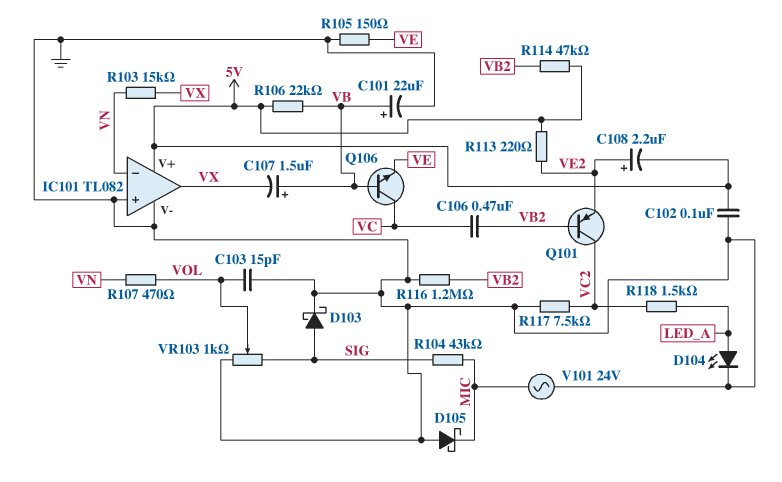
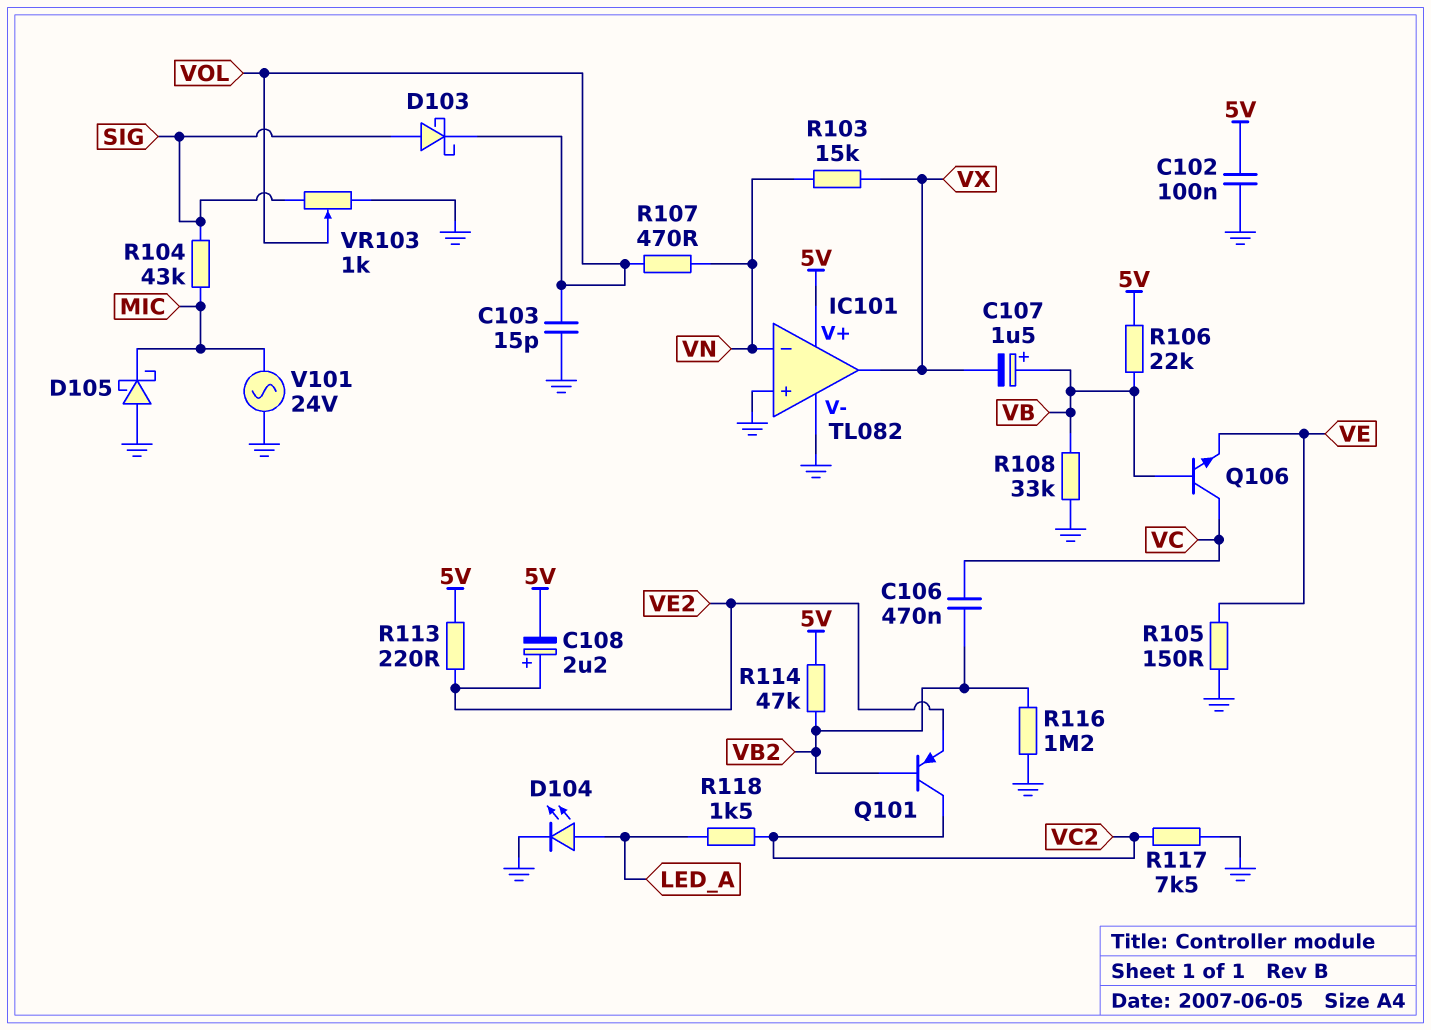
C101: 22uF (plus VB, minus GND) -> none
D103: schottky (A SIG, K GND) -> schottky (A SIG, K VOL)
R108: none -> 33k (GND, VB)

